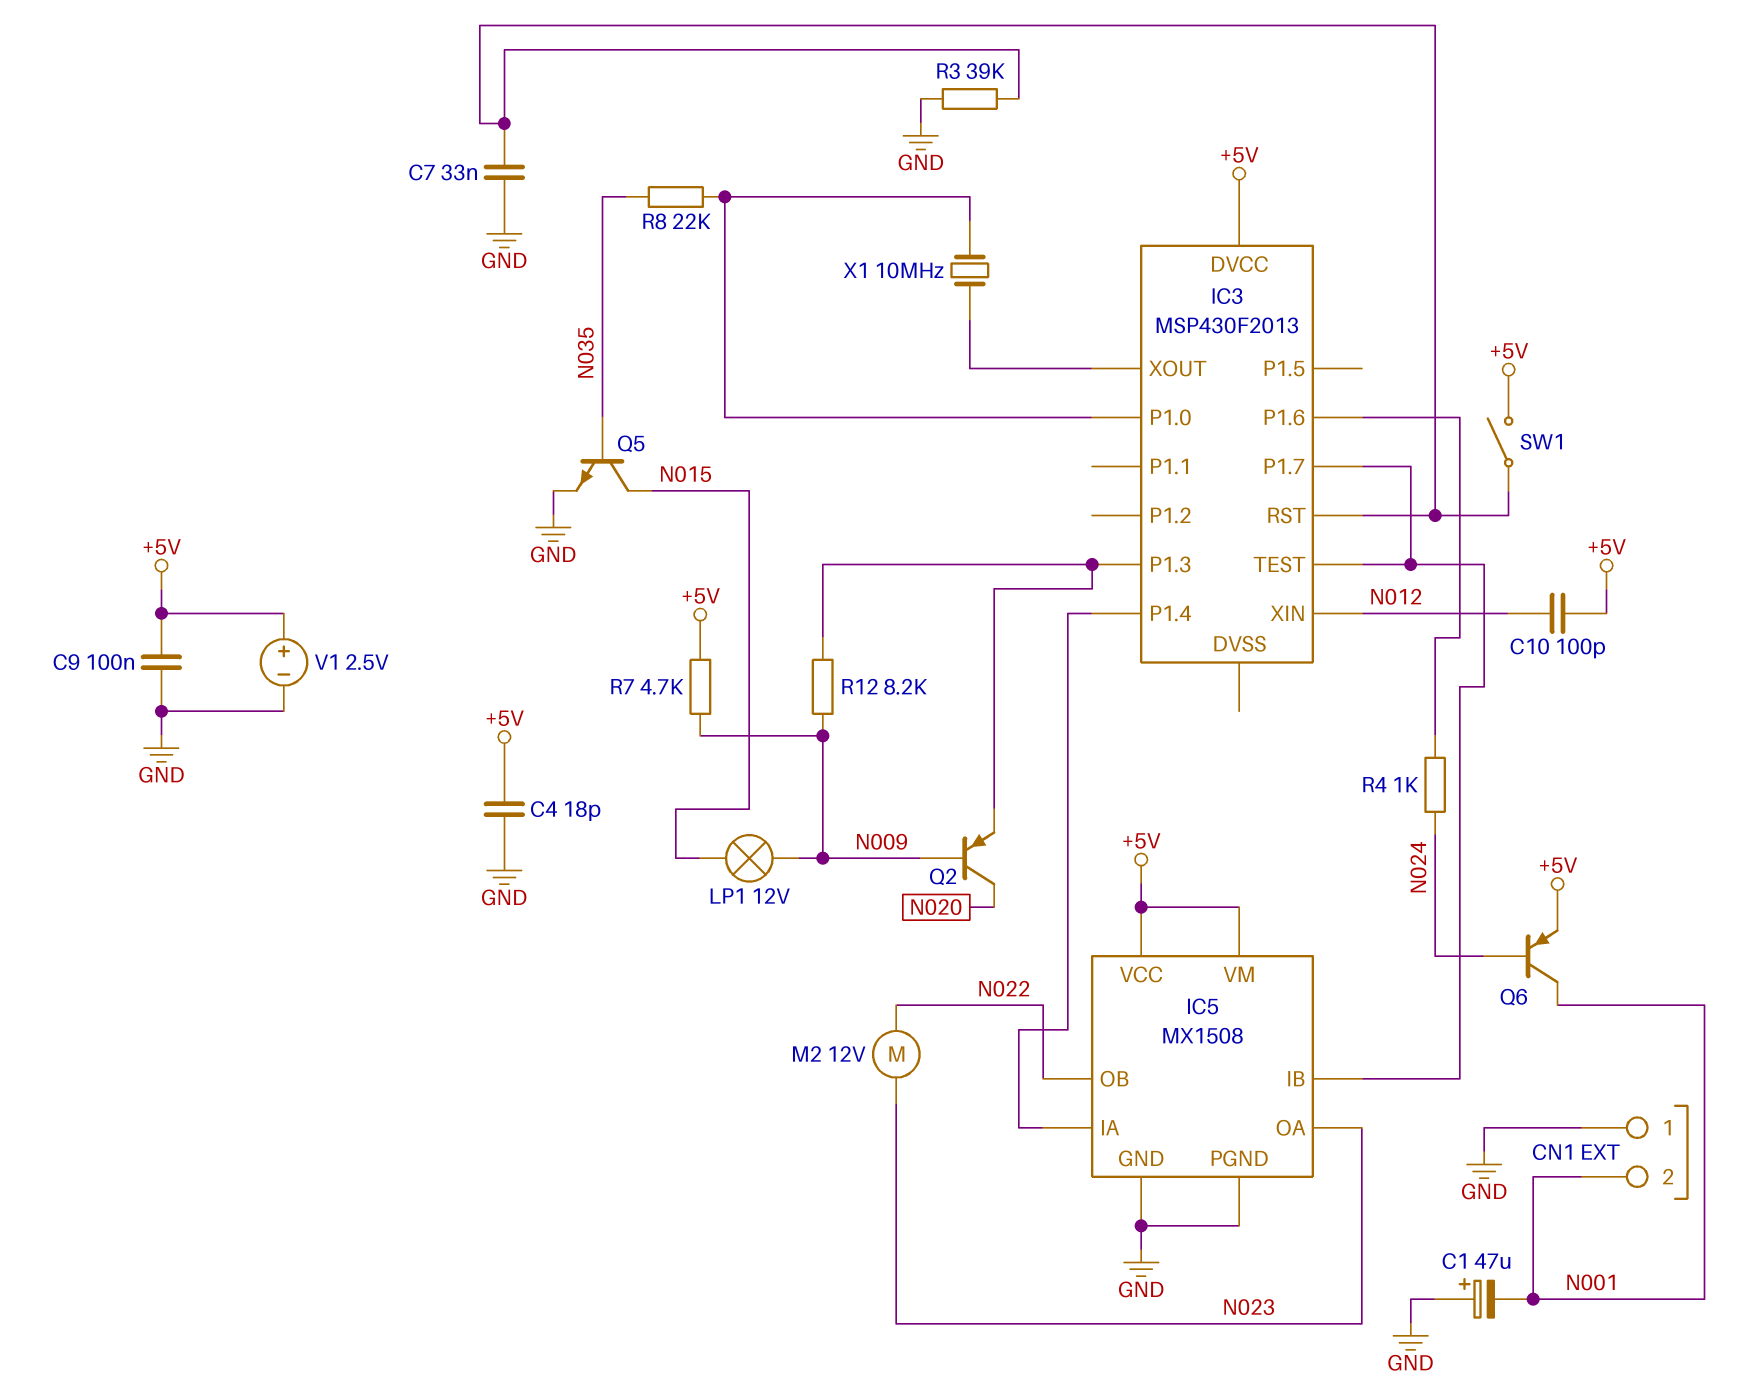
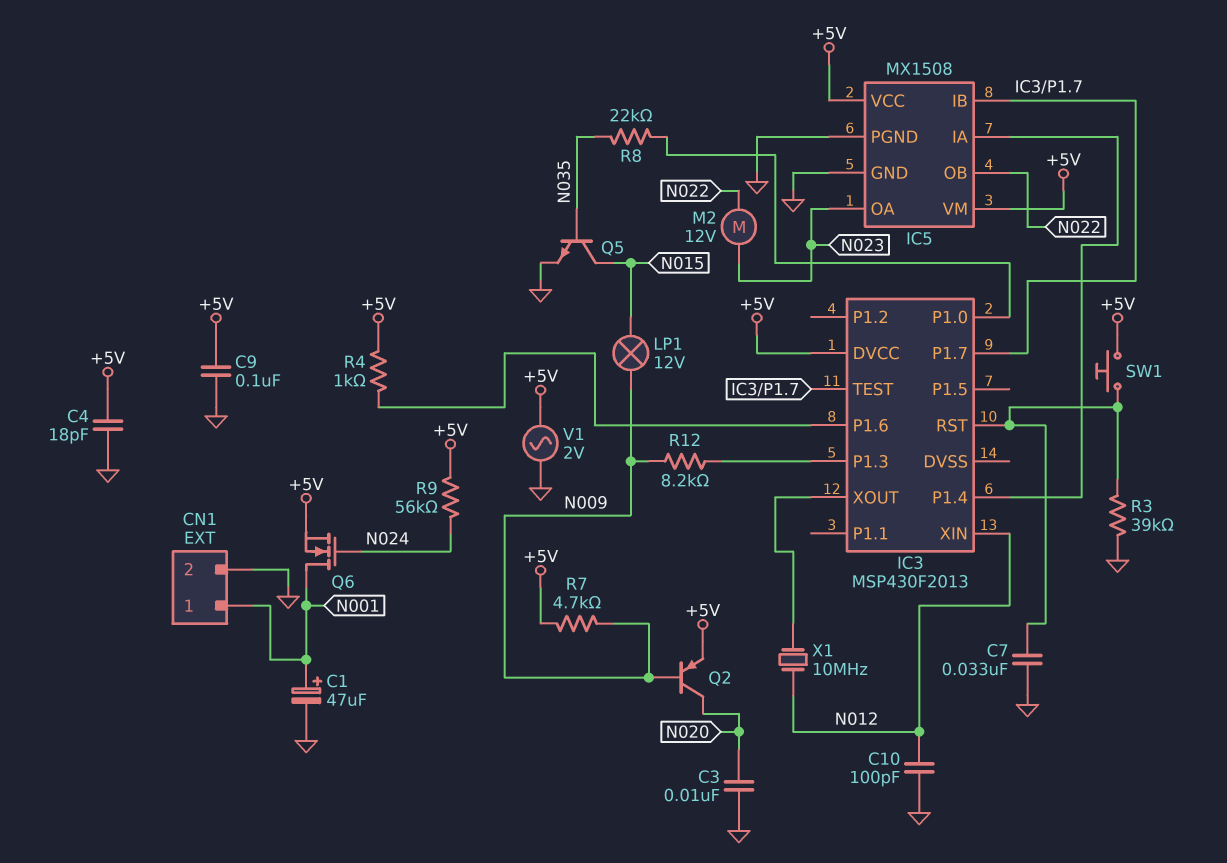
C1: 47uF (plus GND, minus N001) -> 47uF (plus N001, minus GND)
C3: none -> 10nF (GND, N020)
C10: 100pF (+5V, N012) -> 100pF (GND, N012)
CN1 pin 1: GND -> N001
CN1 pin 2: N001 -> GND
Q2: PNP (B N009, C N020, E IC3/P1.3) -> PNP (B N009, C N020, E +5V)
Q6: PNP (B N024, C N001, E +5V) -> NMOS (G N024, D N001, S +5V)
R4: 1k (IC3/P1.6, N024) -> 1k (+5V, IC3/P1.6)
R9: none -> 56k (+5V, N024)
SW1: switch (+5V, IC3/RST) -> button (+5V, IC3/RST)
V1: 2.5V (plus +5V, minus GND) -> AC 2V (+5V, GND)
X1: 10MHz (IC3/P1.0, IC3/XOUT) -> 10MHz (IC3/XOUT, N012)

